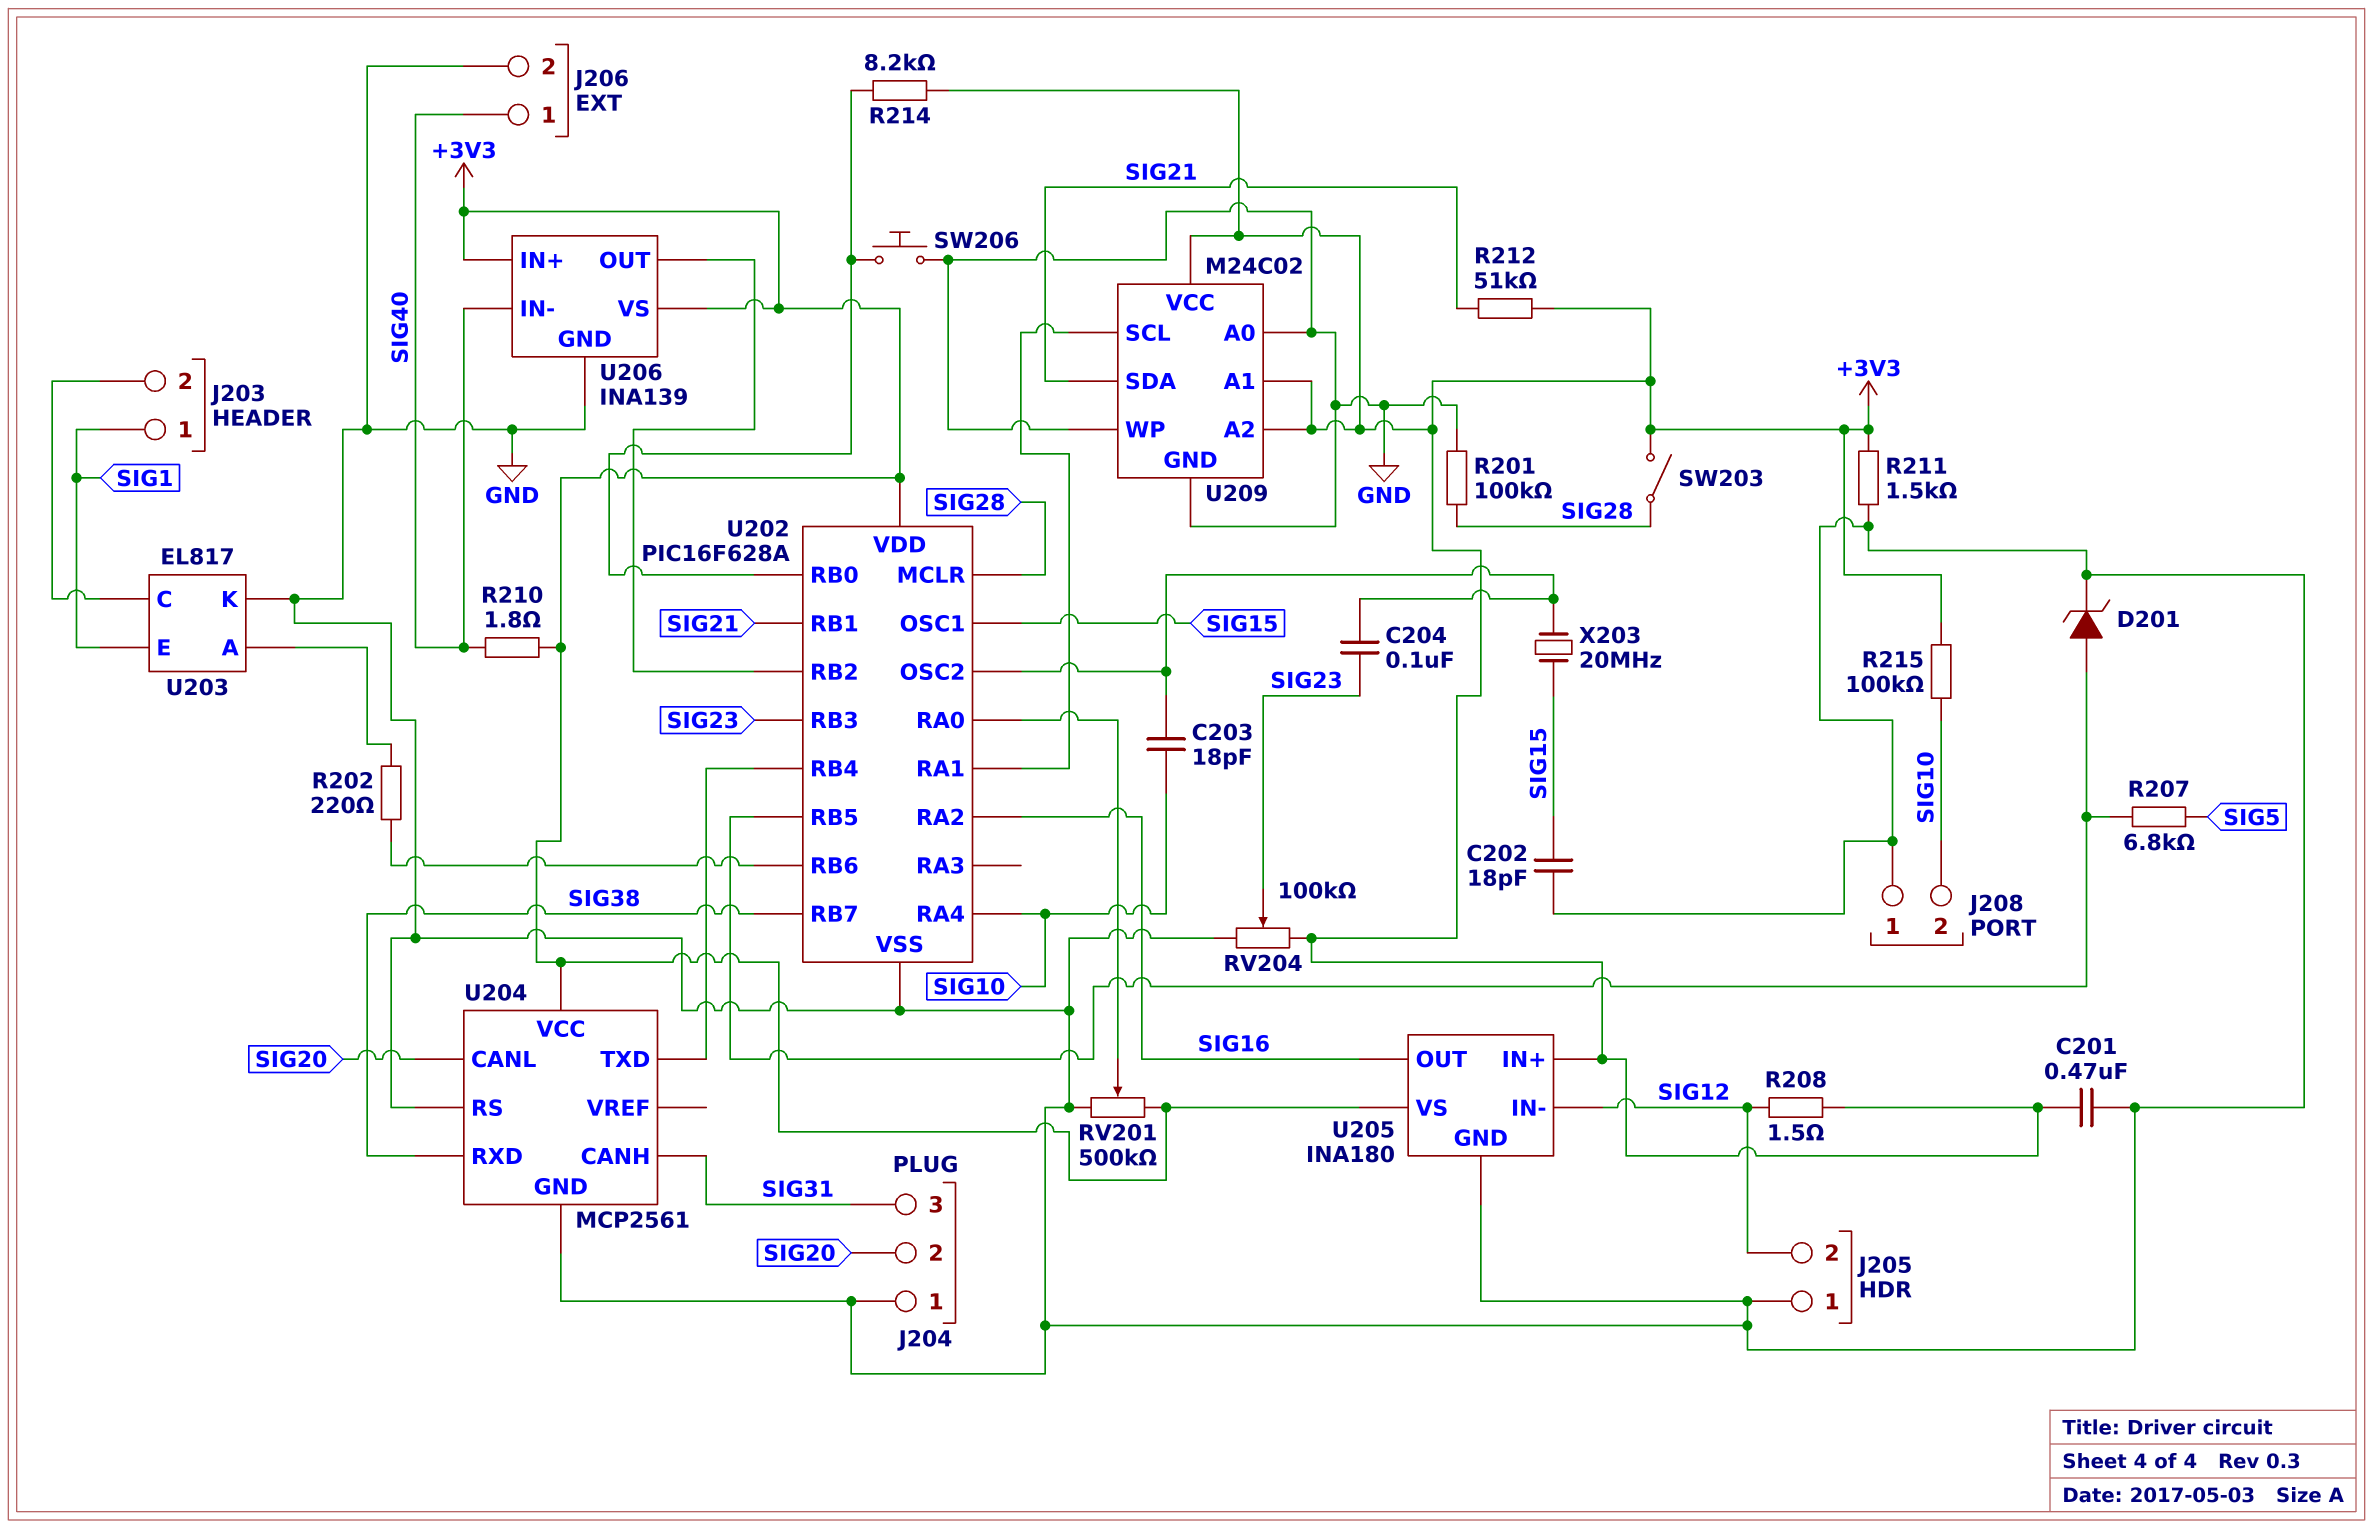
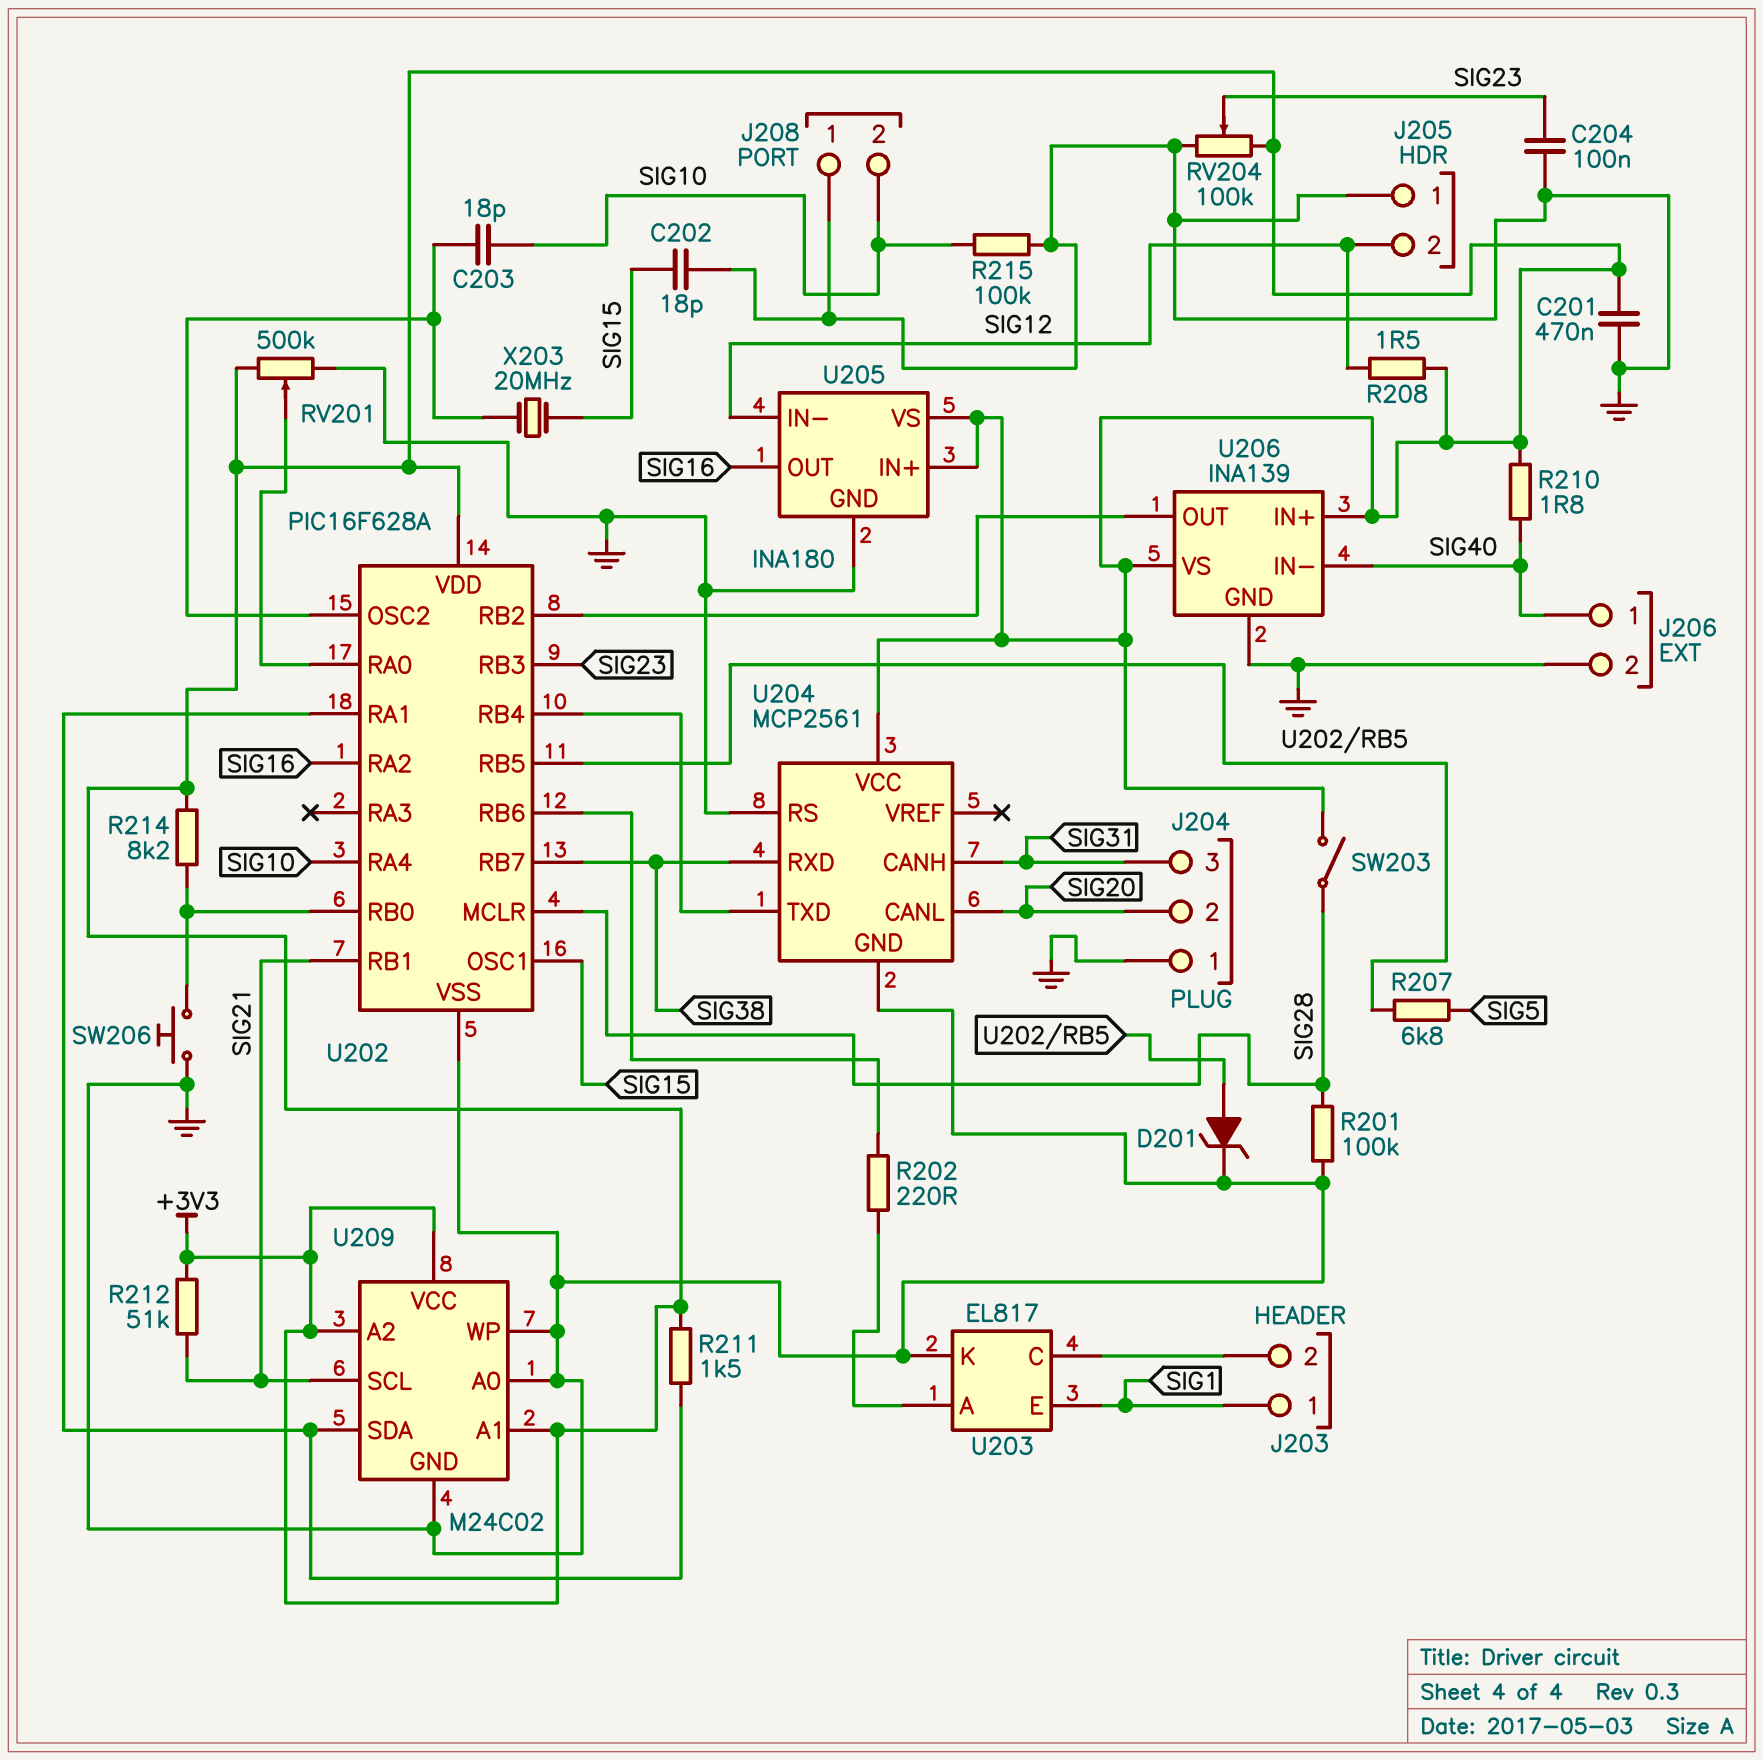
C204: 100nF (SIG23, U202/OSC2) -> 100nF (GND, SIG23)
R211: 1.5k (+3V3, GND) -> 1.5k (+3V3, U202/RA1)
R215: 100k (+3V3, SIG10) -> 100k (GND, SIG10)
U209 pin SCL: U202/RA1 -> SIG21
U209 pin SDA: SIG21 -> U202/RA1

